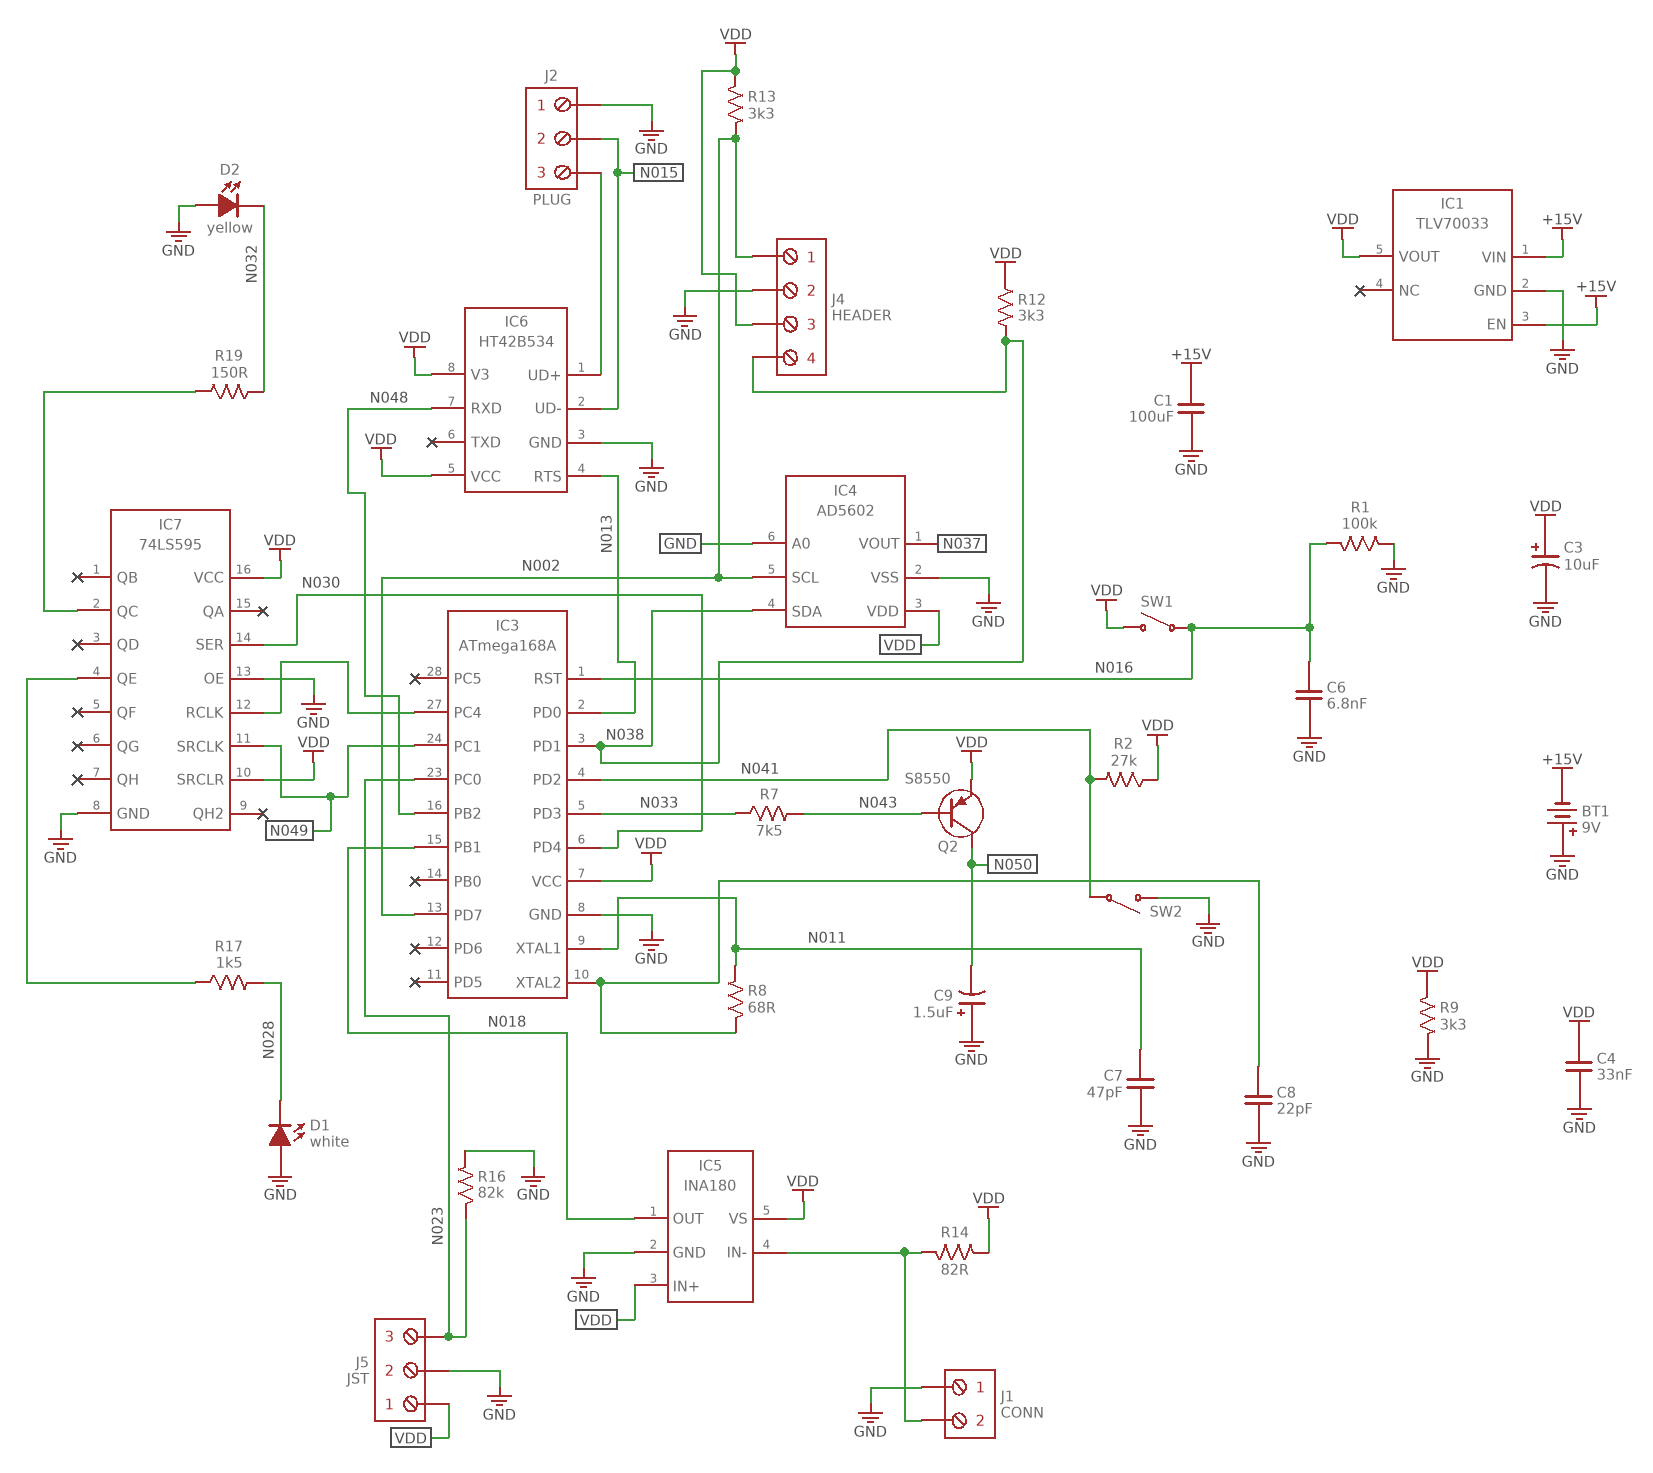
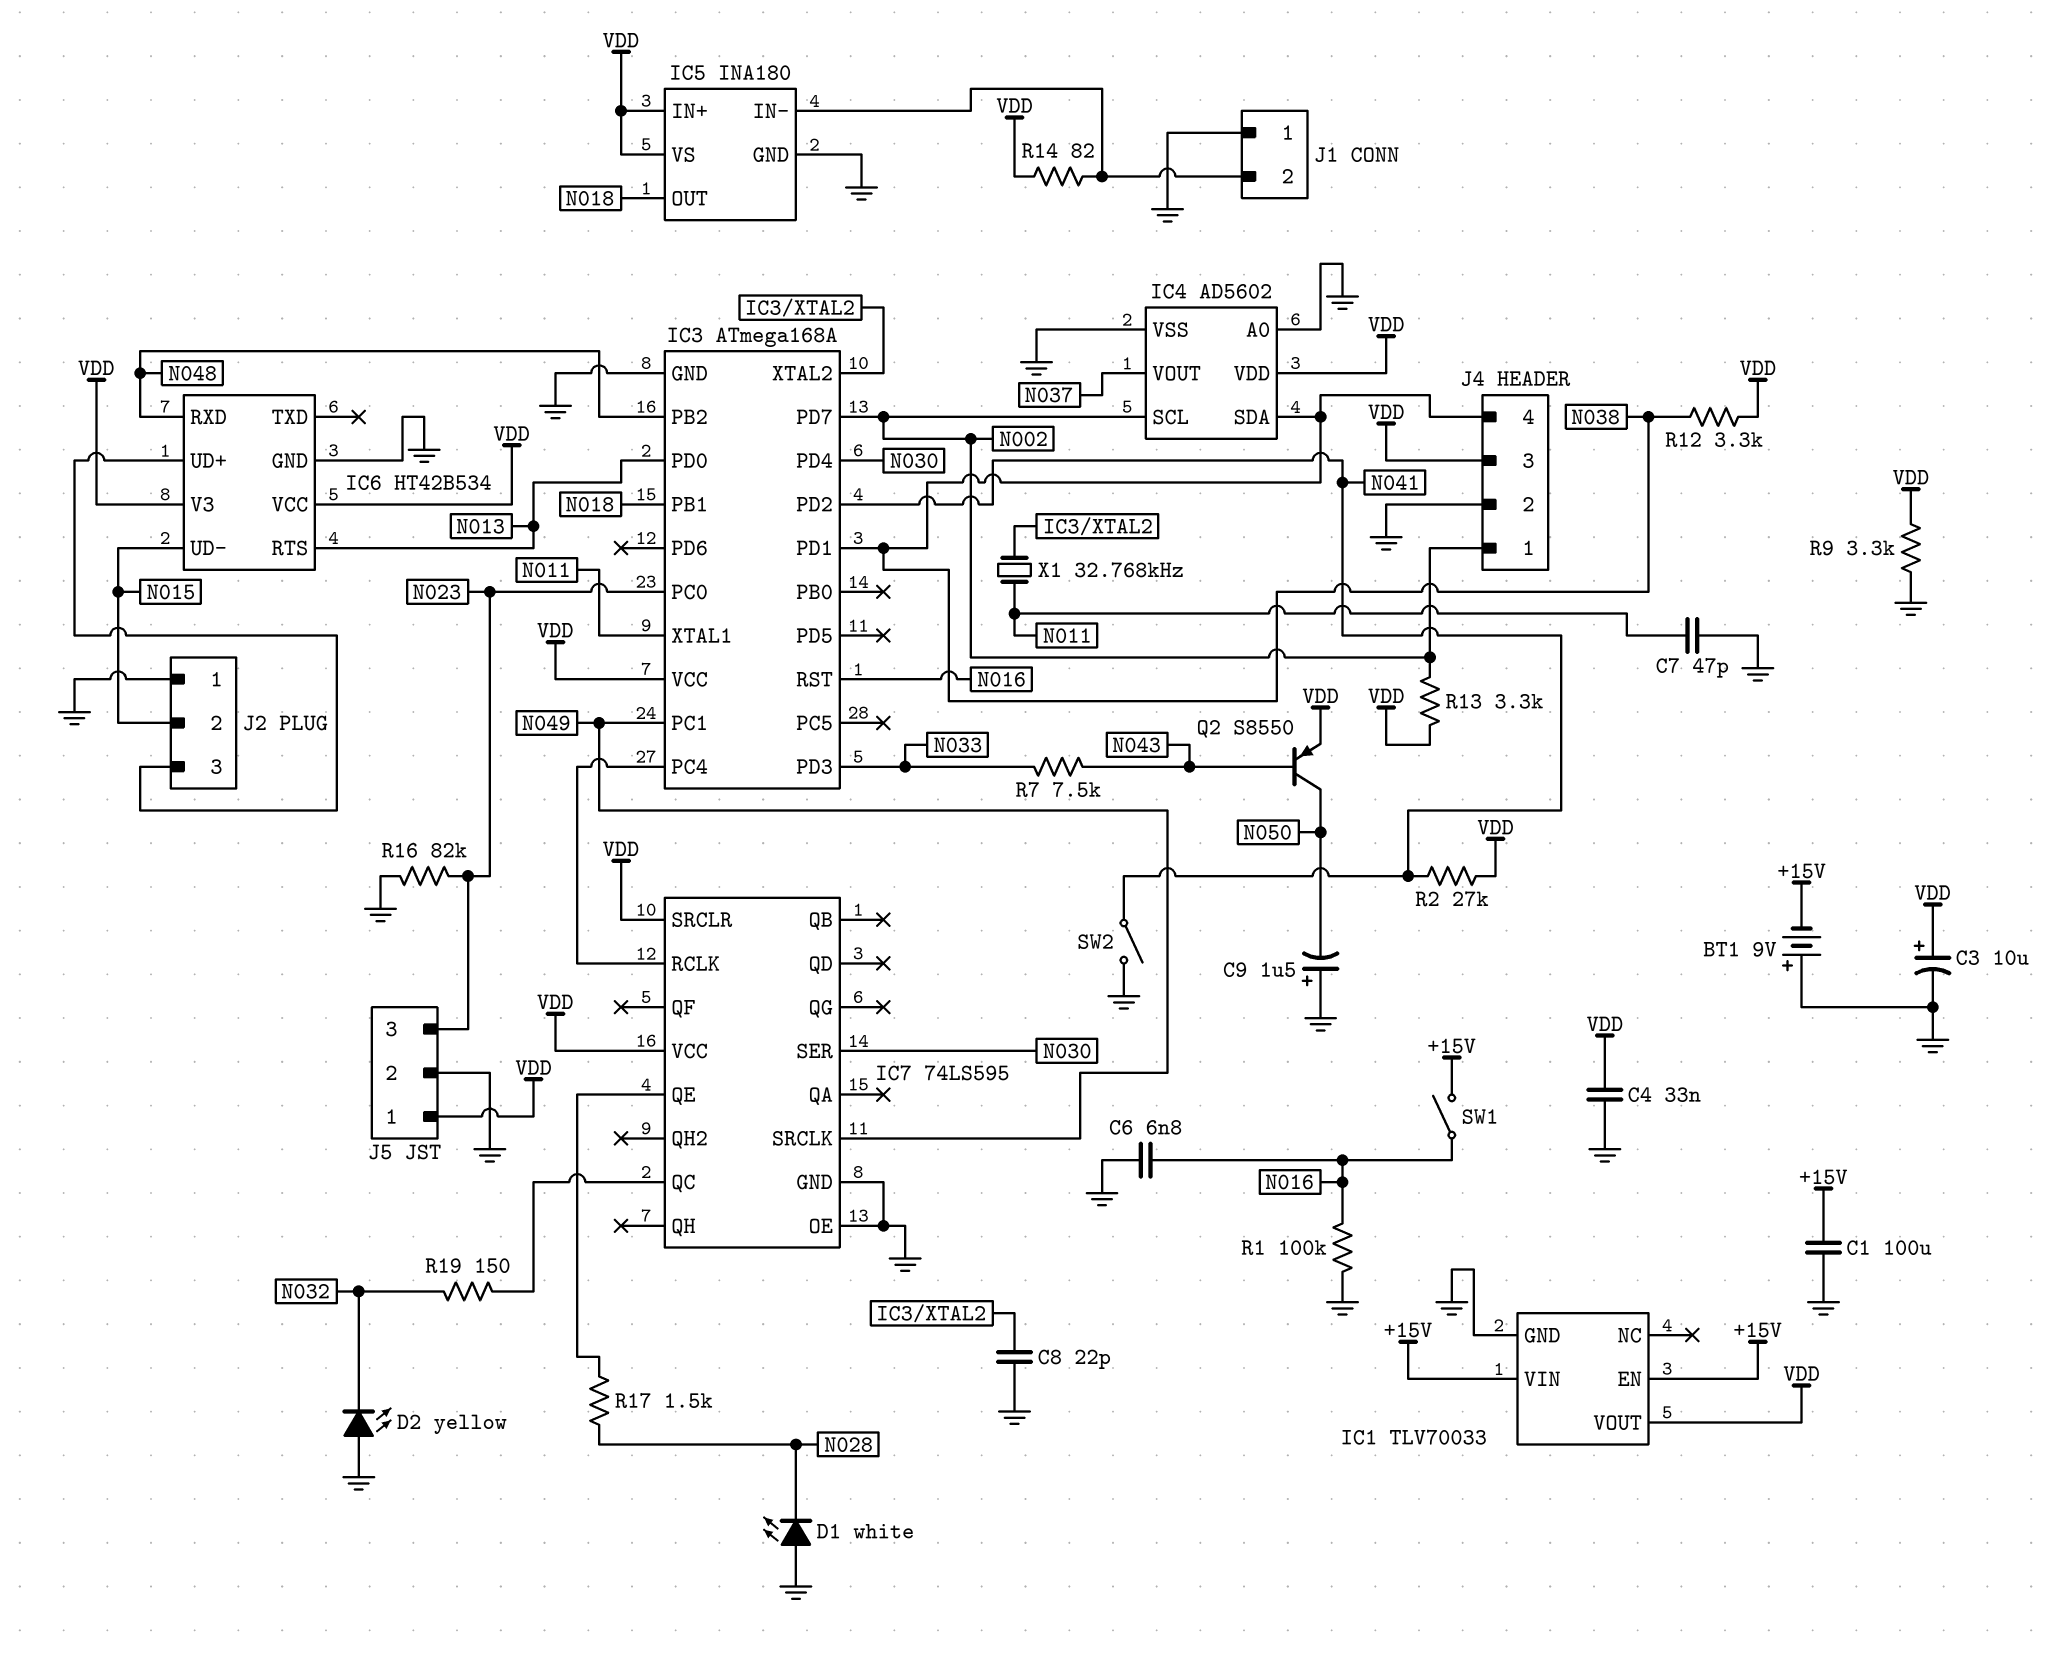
R8: 68 (IC3/XTAL2, N011) -> none
SW1: switch (N016, VDD) -> switch (+15V, N016)
X1: none -> 32.768kHz (IC3/XTAL2, N011)

